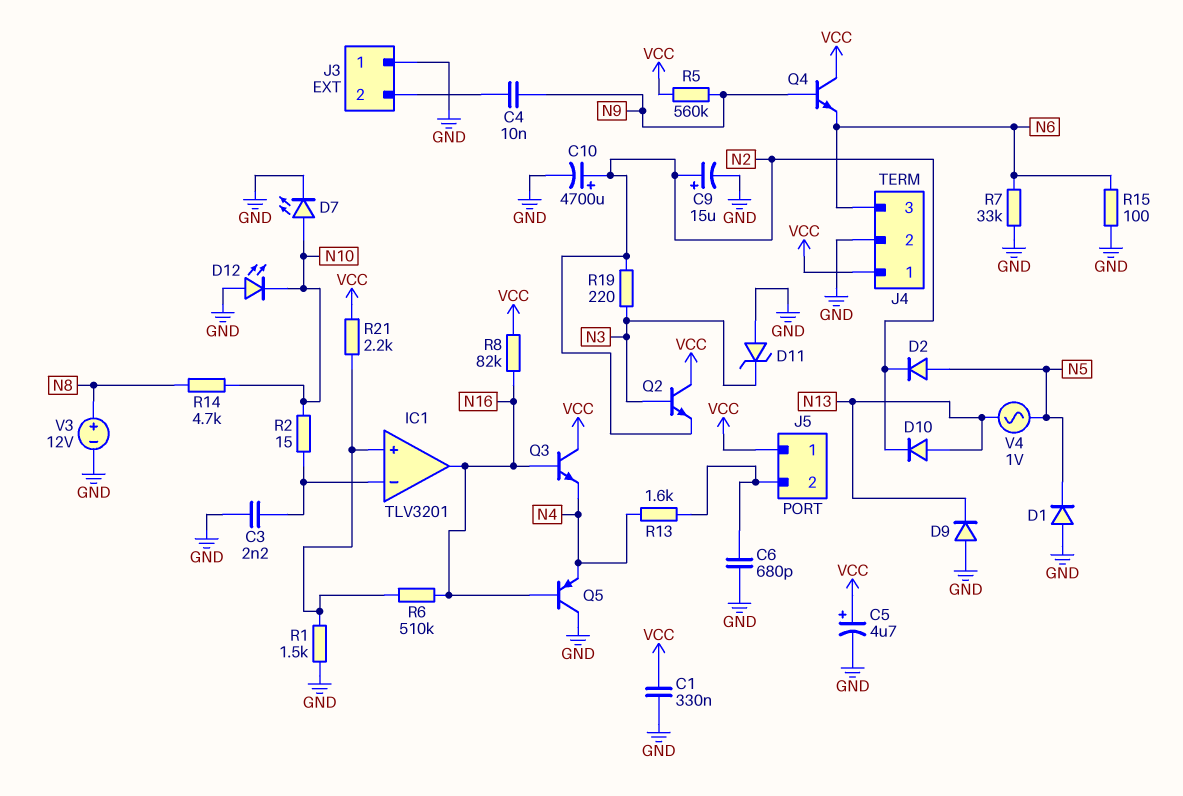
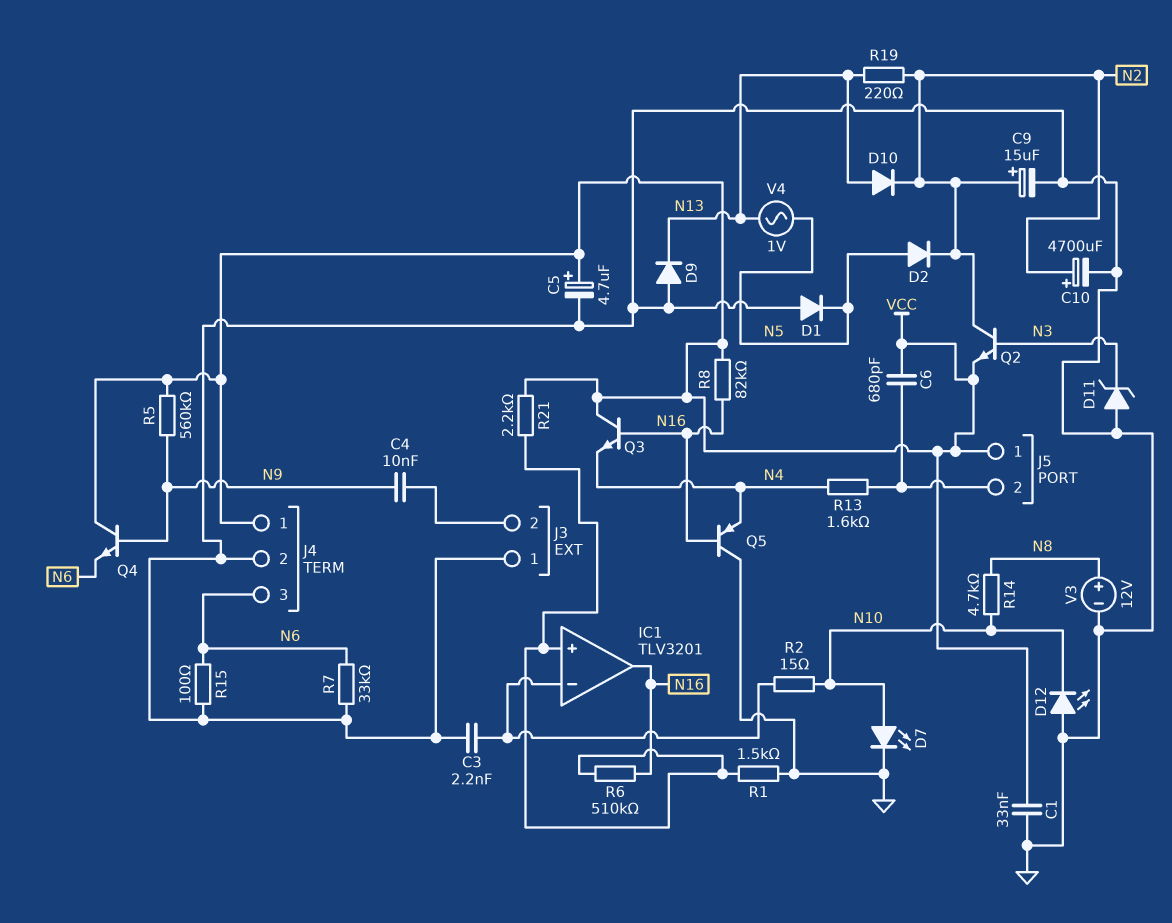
C1: 330nF (GND, VCC) -> 33nF (GND, VCC)
C6: 680pF (GND, J5/2) -> 680pF (J5/2, VCC)
Q2: NPN (B N3, C VCC, E N2) -> NPN (B N3, C N2, E VCC)
R19: 220 (N2, N3) -> 220 (N2, N13)

